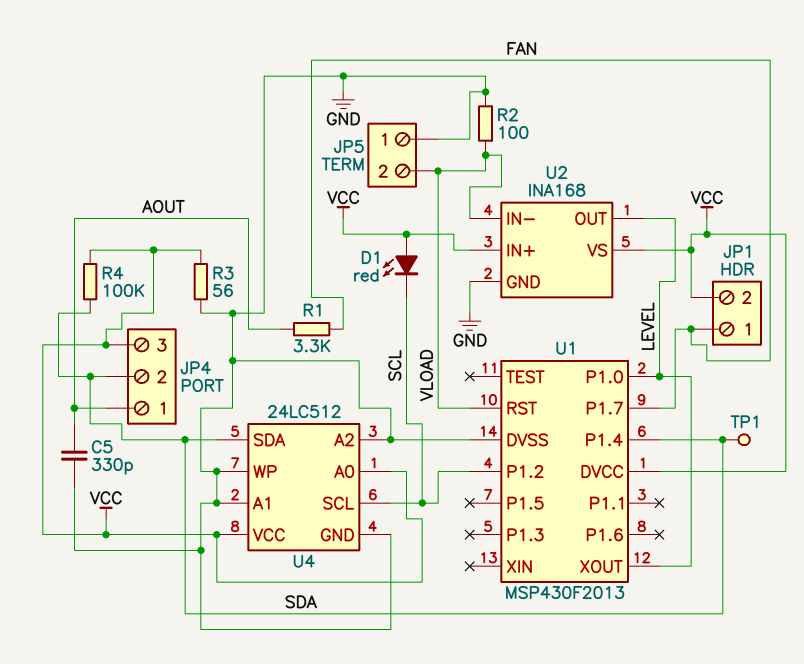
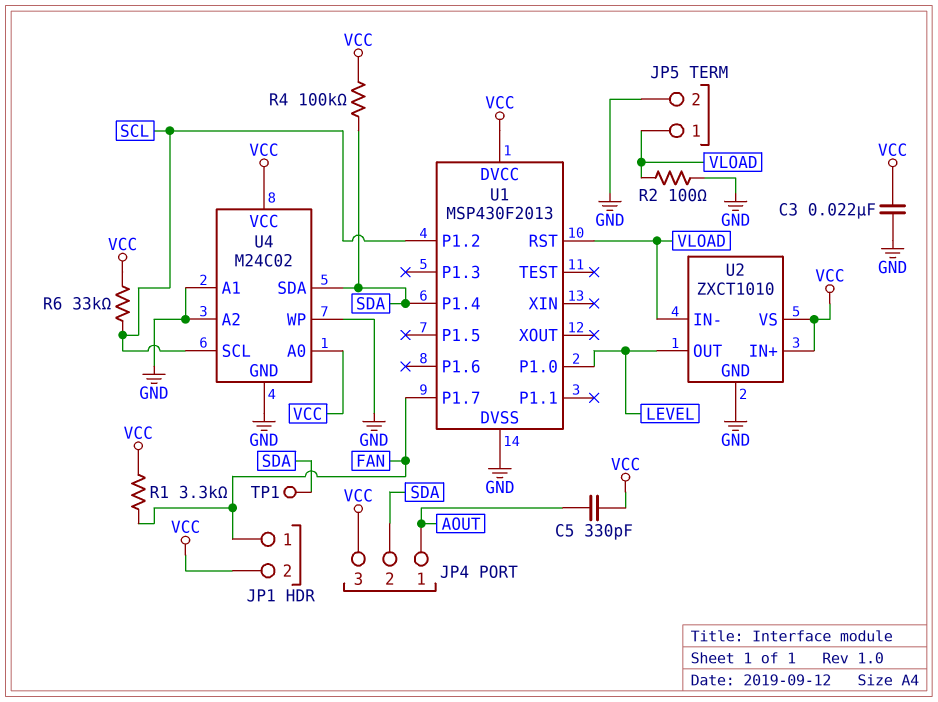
C3: none -> 22nF (GND, VCC)
C5: 330pF (AOUT, GND) -> 330pF (AOUT, VCC)
D1: LED red (A VCC, K SCL) -> none
JP5 pin 1: GND -> VLOAD
JP5 pin 2: VLOAD -> GND
R1: 3.3k (AOUT, FAN) -> 3.3k (FAN, VCC)
R3: 56 (GND, VCC) -> none
R6: none -> 33k (SCL, VCC)
U1 pin XOUT: LEVEL -> none
U2: INA168 -> ZXCT1010
U4: 24LC512 -> M24C02

